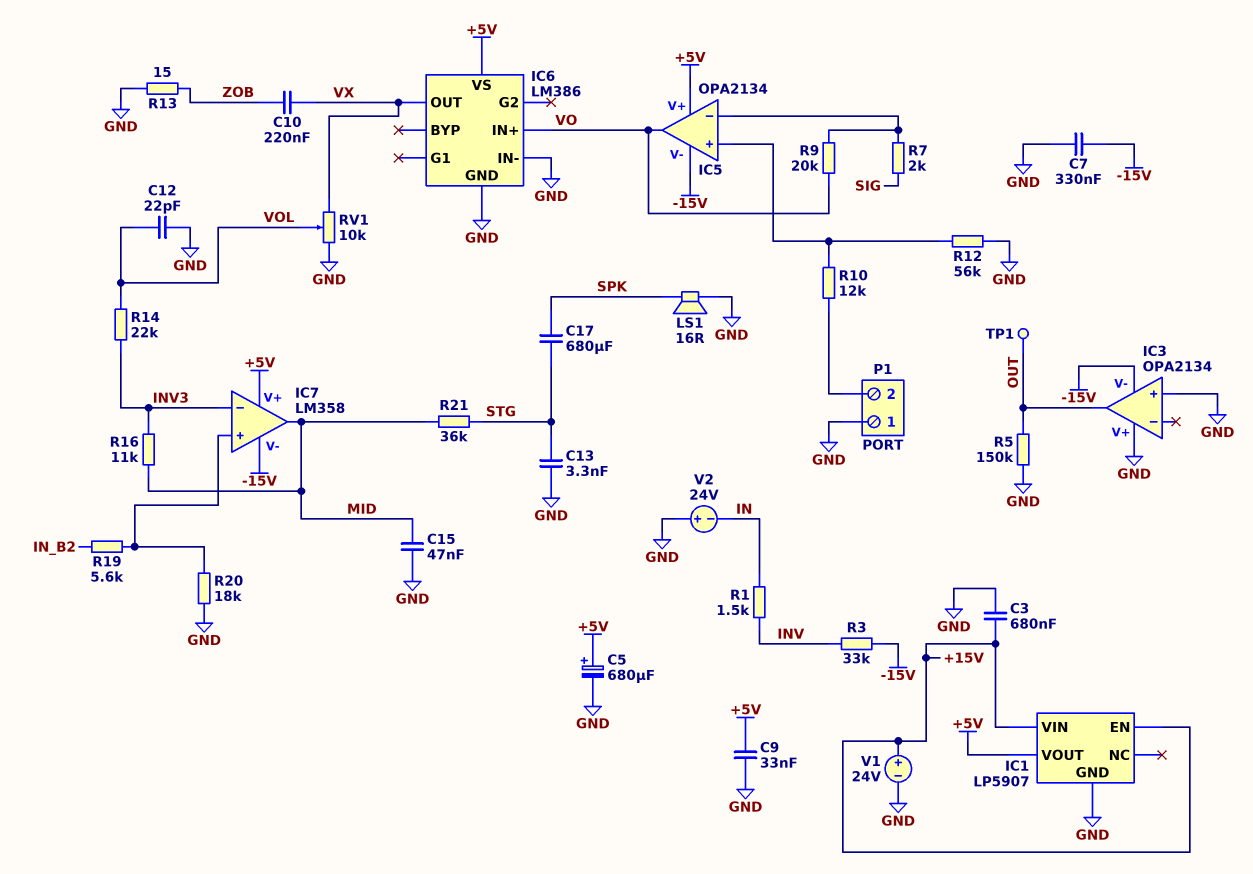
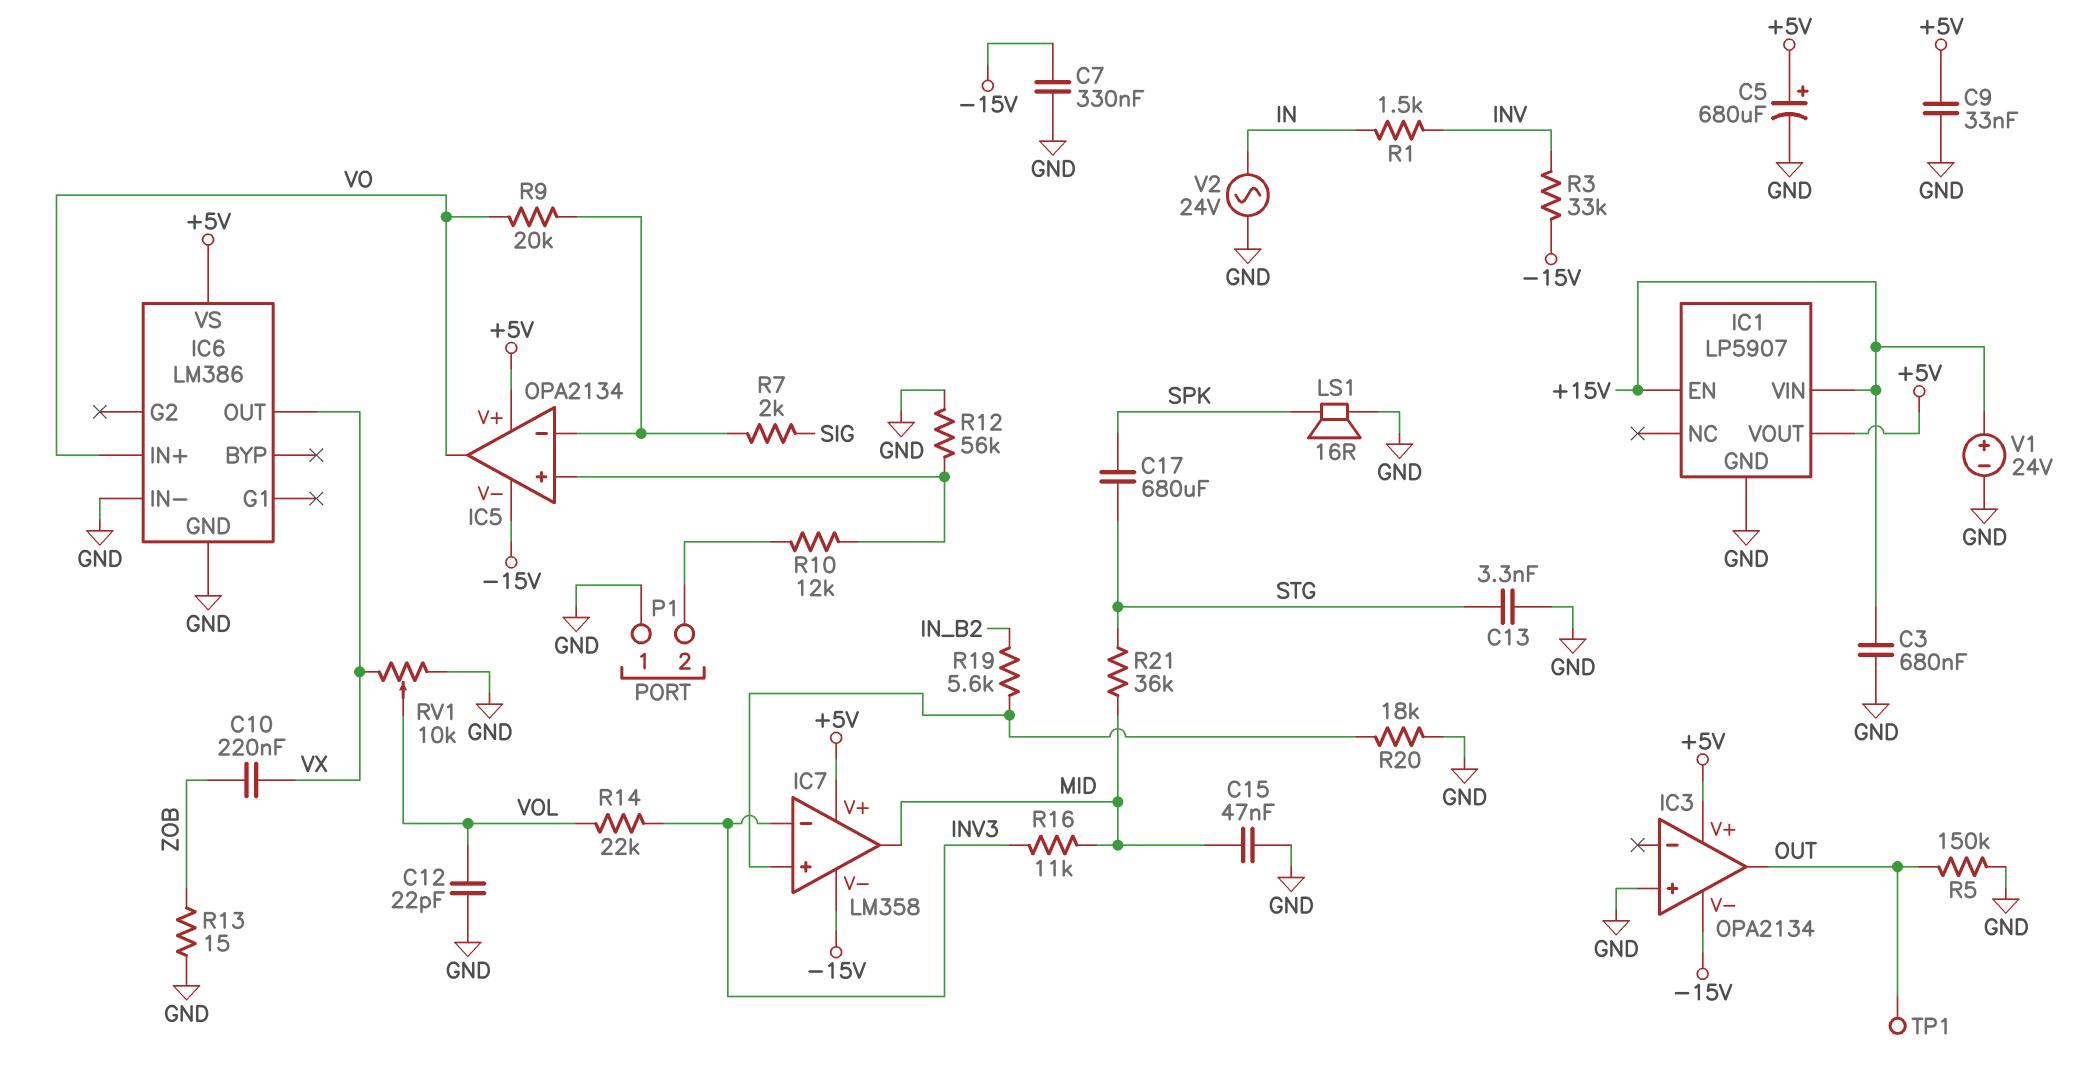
IC3 pin V+: GND -> +5V
V2: 24V (plus GND, minus IN) -> AC 24V (GND, IN)

